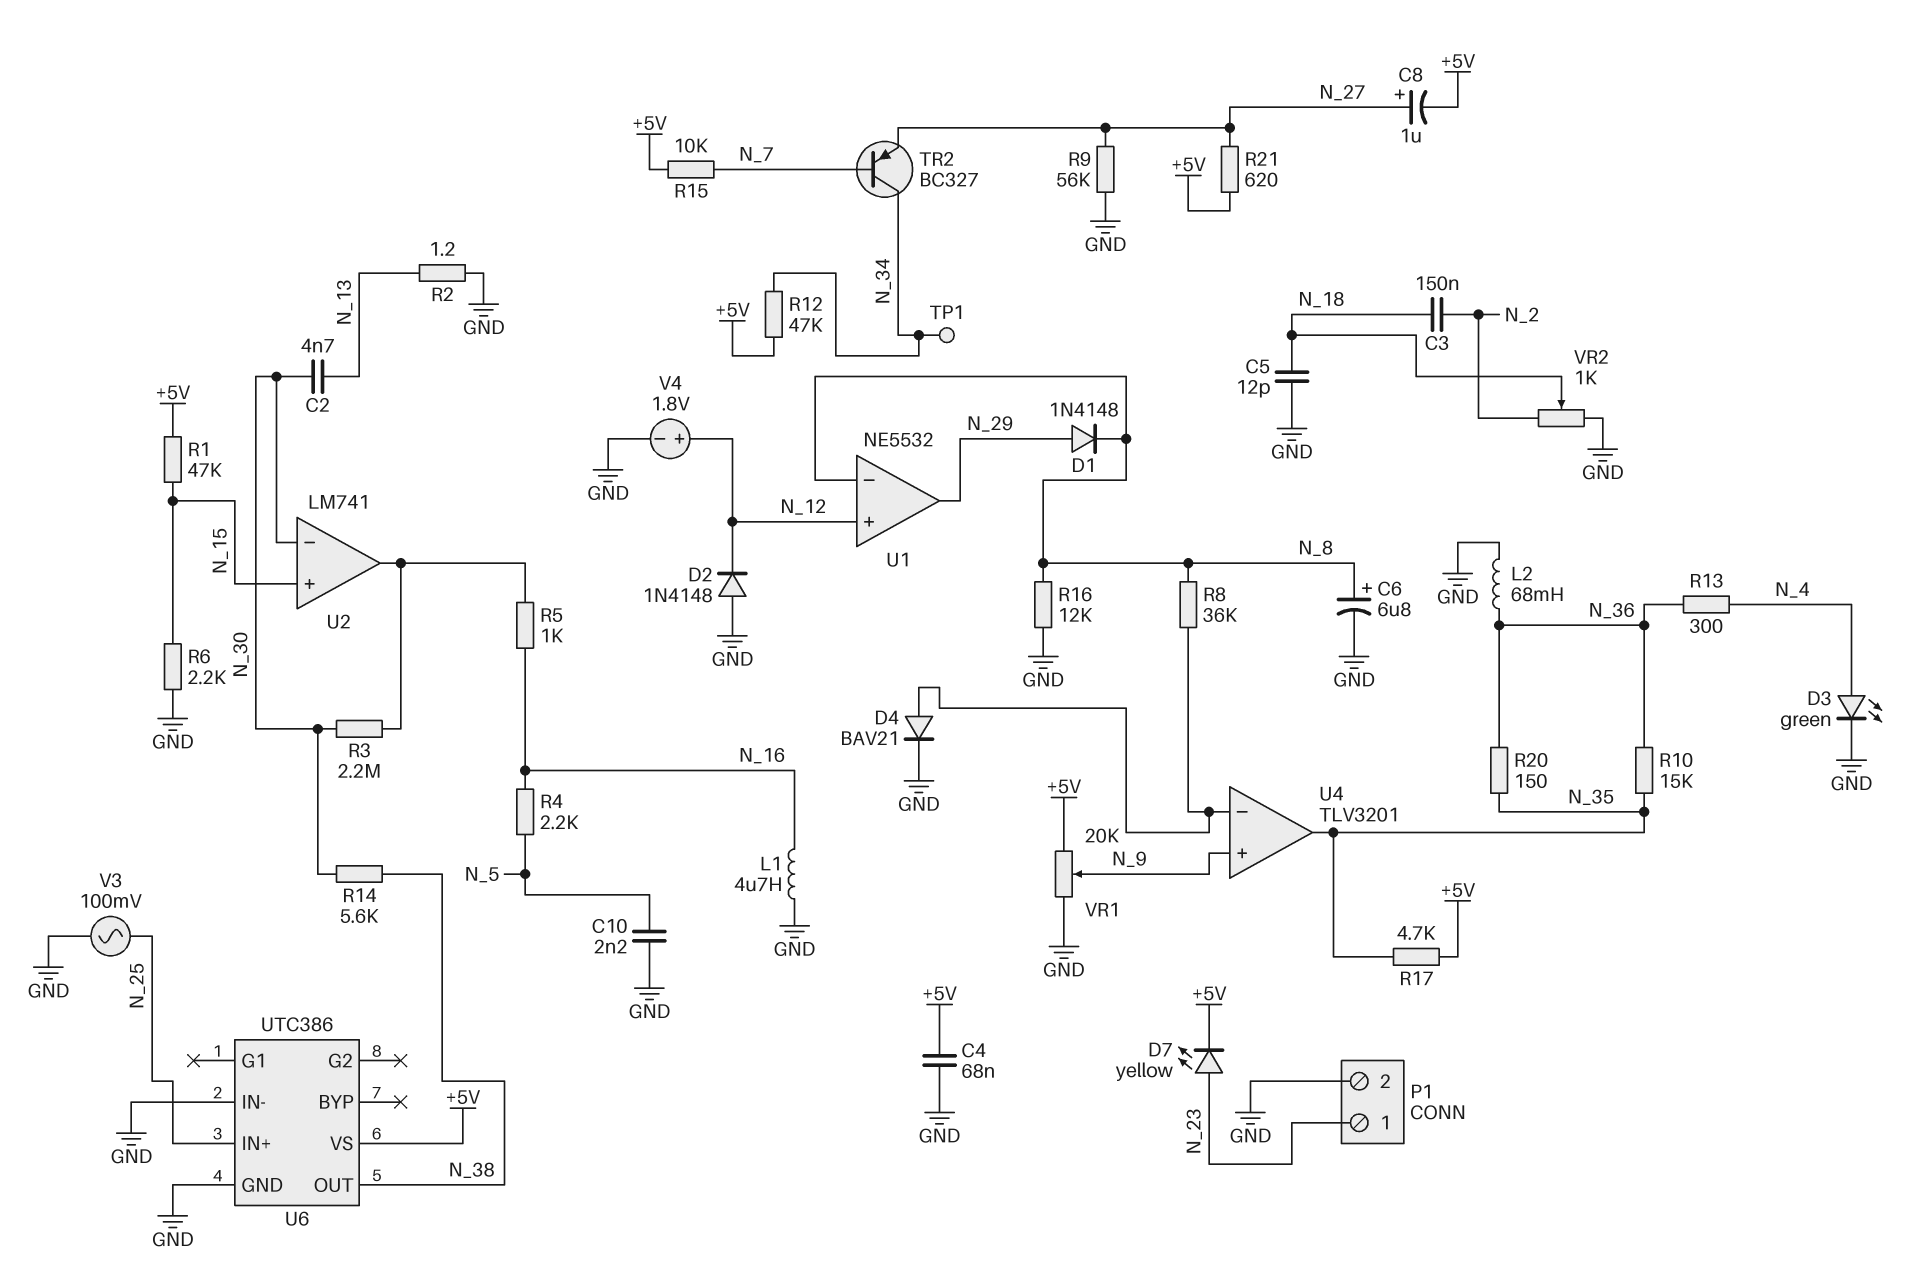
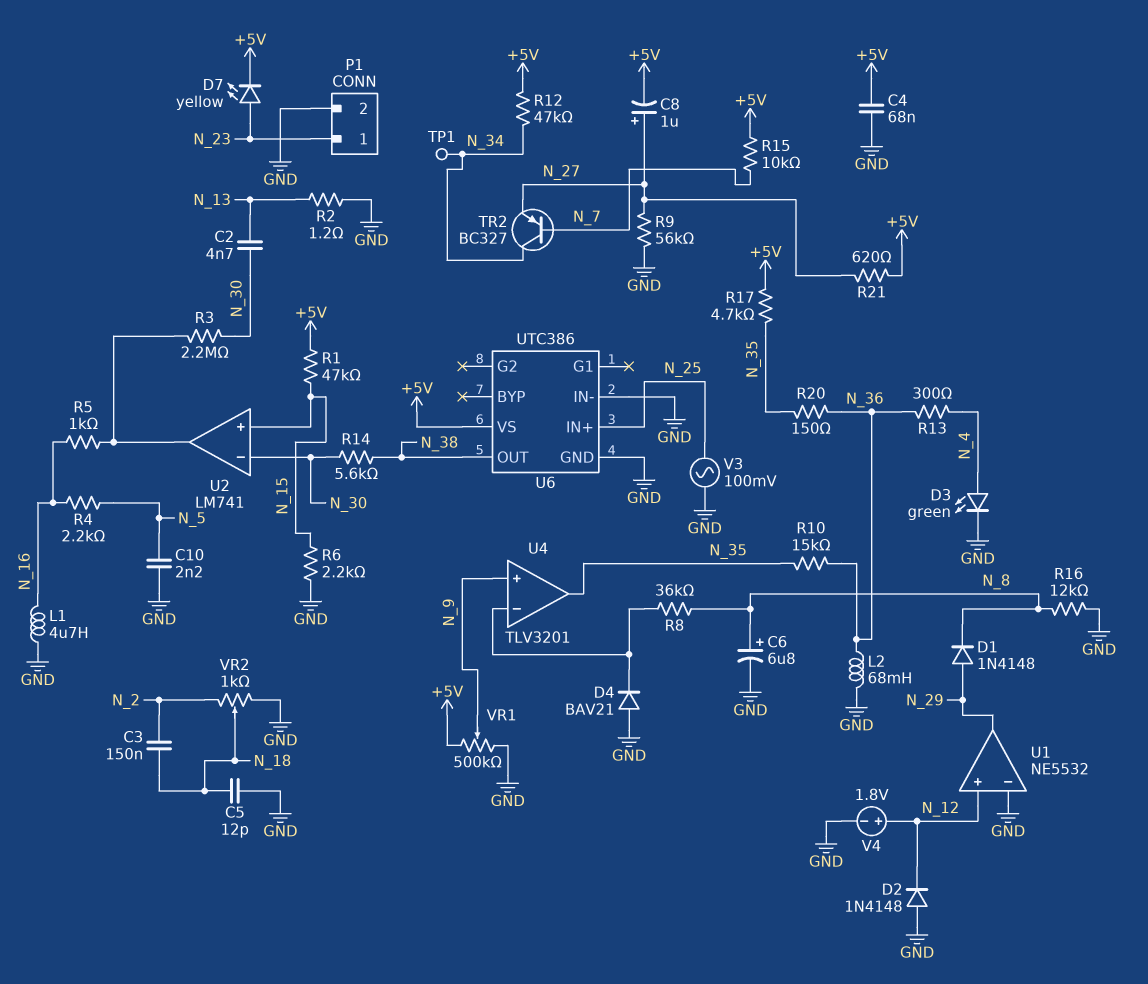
D4: diode BAV21 (A U4/in-, K GND) -> diode BAV21 (A GND, K U4/in-)
U1 pin in-: N_8 -> GND
VR1: 20k (+5V, GND, wiper N_9) -> 500k (+5V, GND, wiper N_9)

